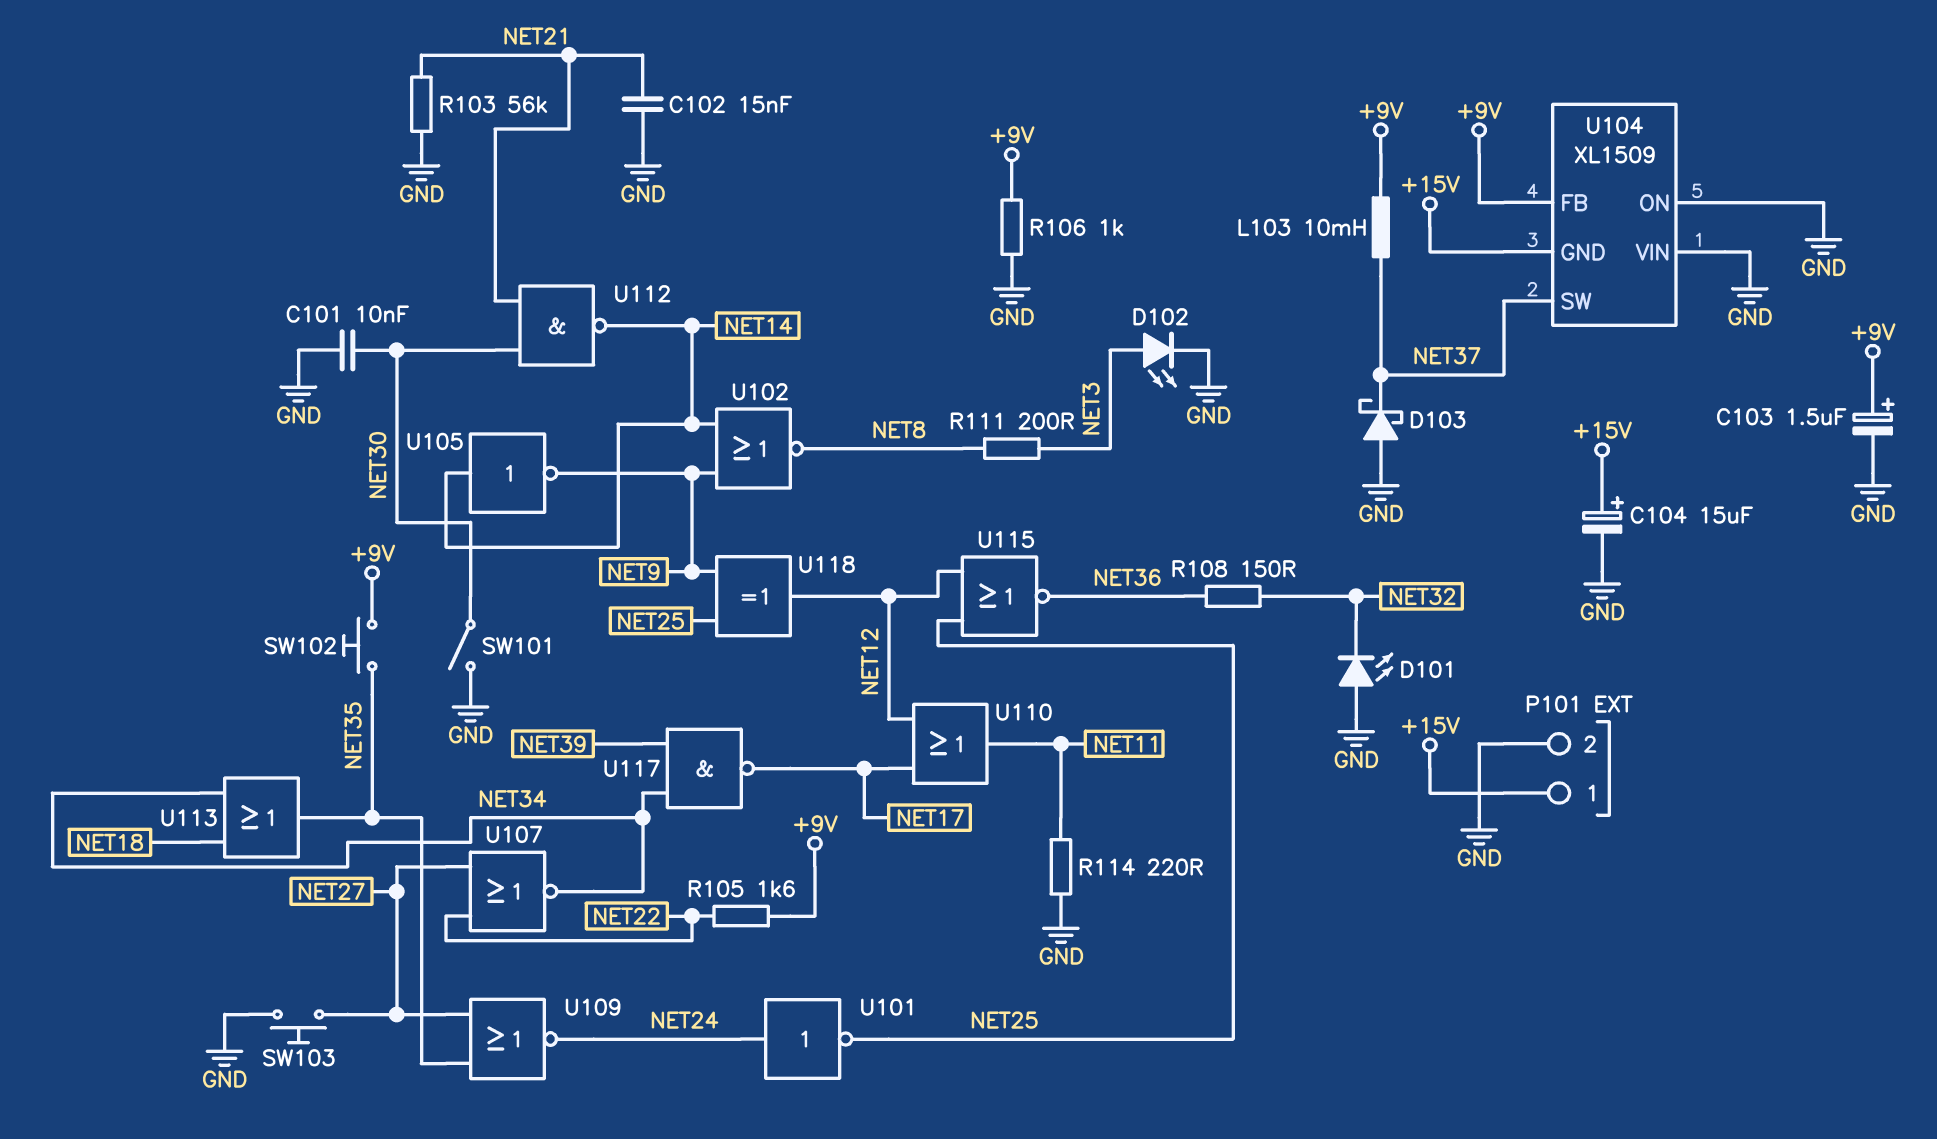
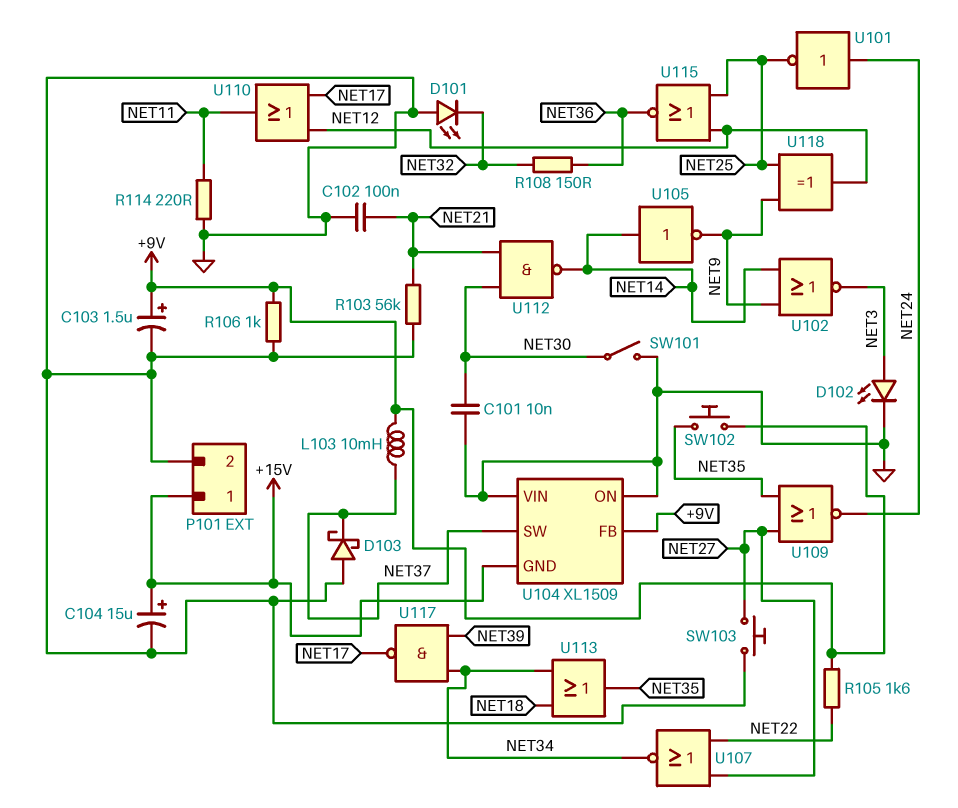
C102: 15nF (GND, NET21) -> 100nF (GND, NET21)
R111: 200 (NET3, NET8) -> none
U102: NOR (in NET9, in NET14, out NET8) -> NOR (in NET9, in NET14, out NET3)

